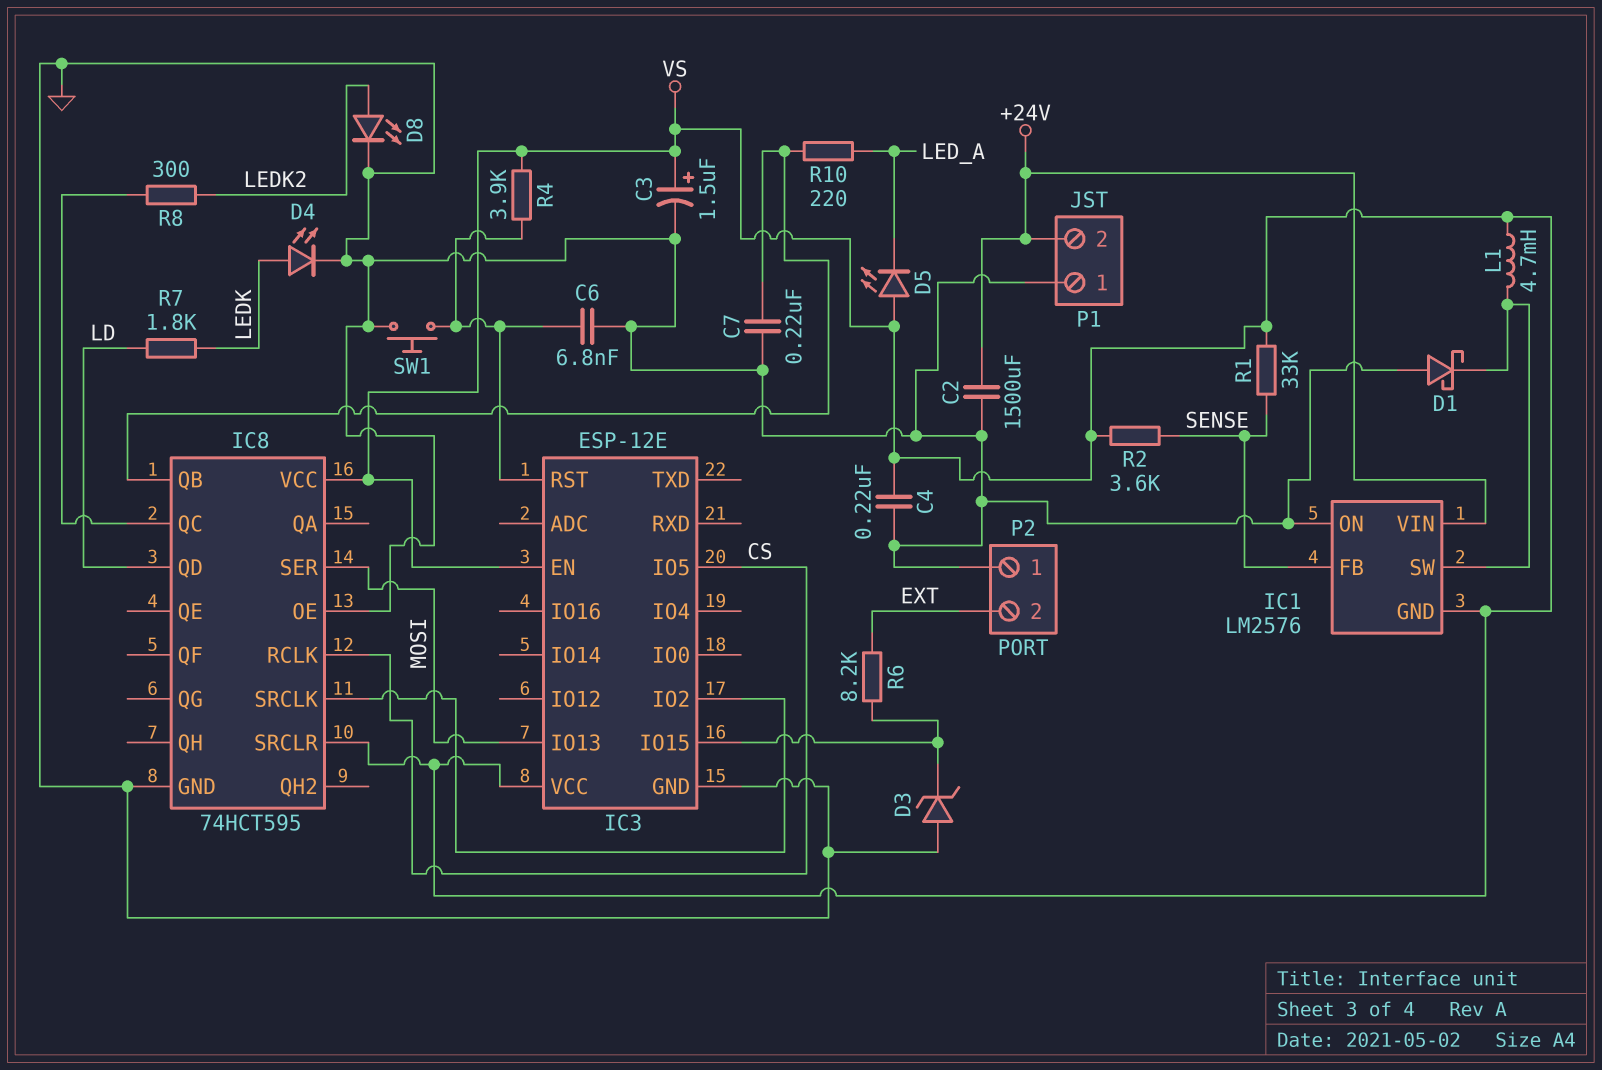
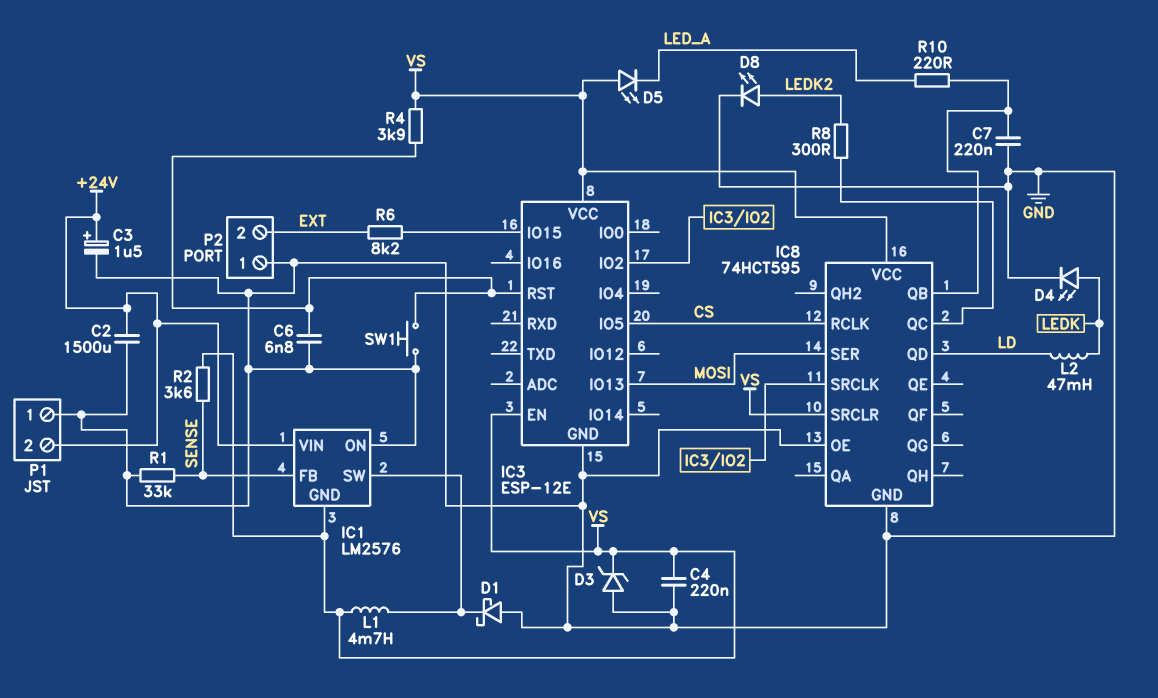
C3: 1.5uF (plus VS, minus GND) -> 1.5uF (plus +24V, minus GND)
D3: zener (A GND, K IC3/IO15) -> zener (A GND, K VS)
L2: none -> 47mH (LD, LEDK)
R1: 33k (SENSE, VS) -> 33k (GND, SENSE)
R7: 1.8k (LD, LEDK) -> none

